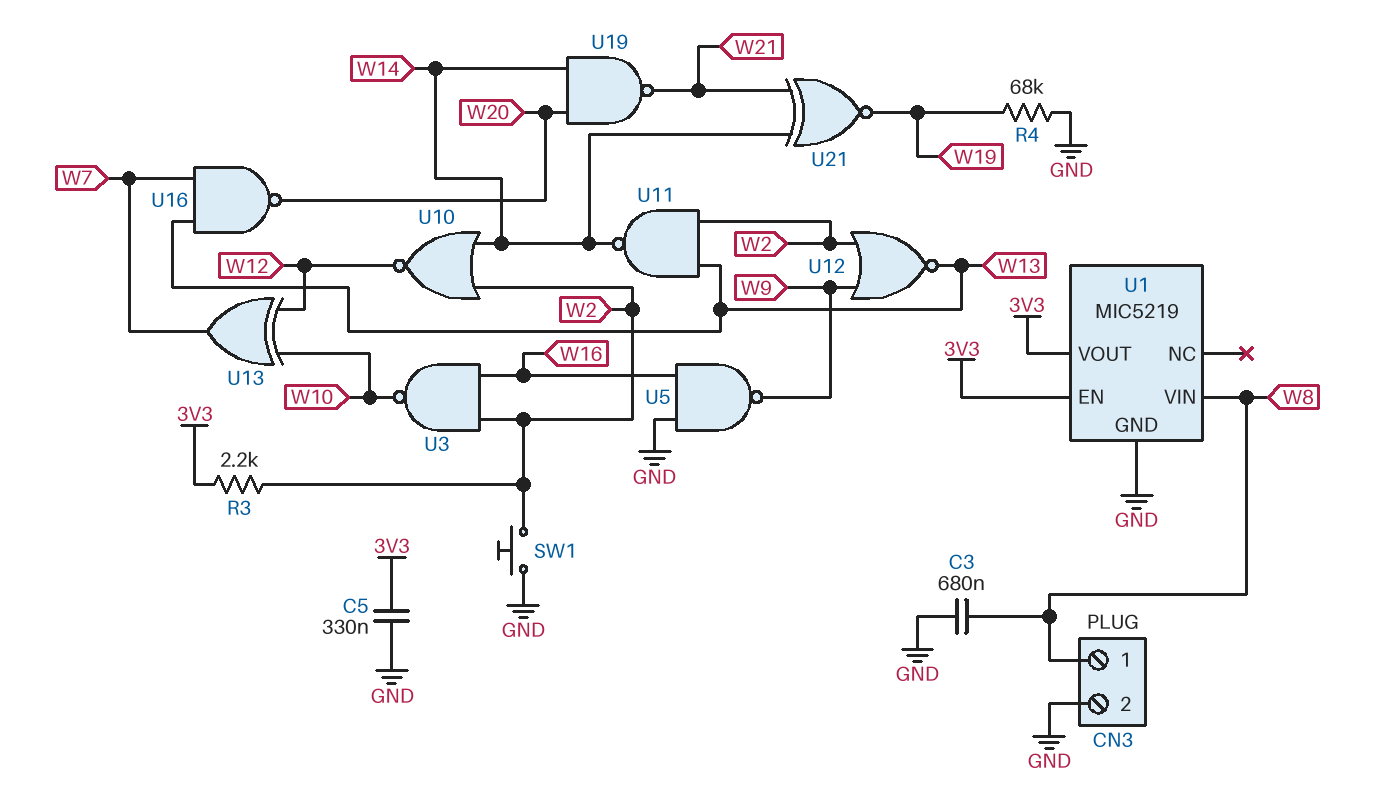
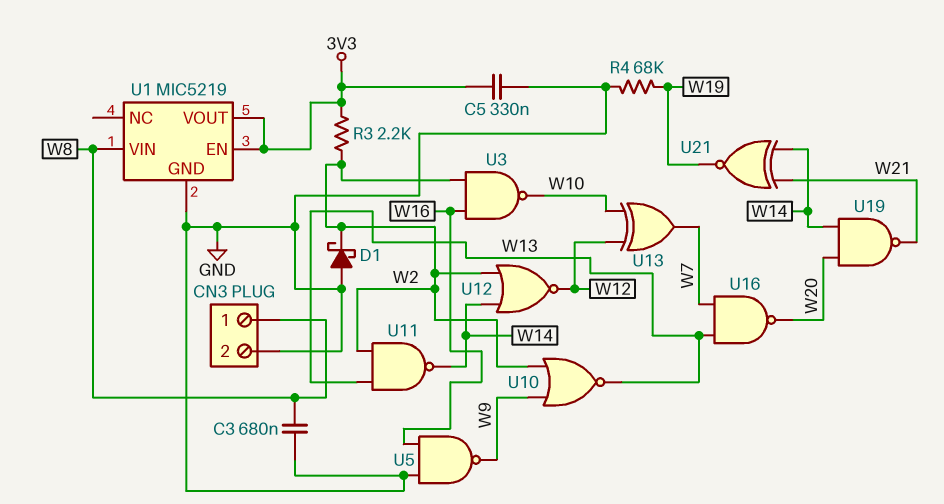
D1: none -> schottky (A GND, K W2)
SW1: button (GND, W2) -> none
U10: NOR (in W2, in W14, out W12) -> NOR (in W2, in W9, out W13)
U12: NOR (in W2, in W9, out W13) -> NOR (in W2, in W14, out W12)

